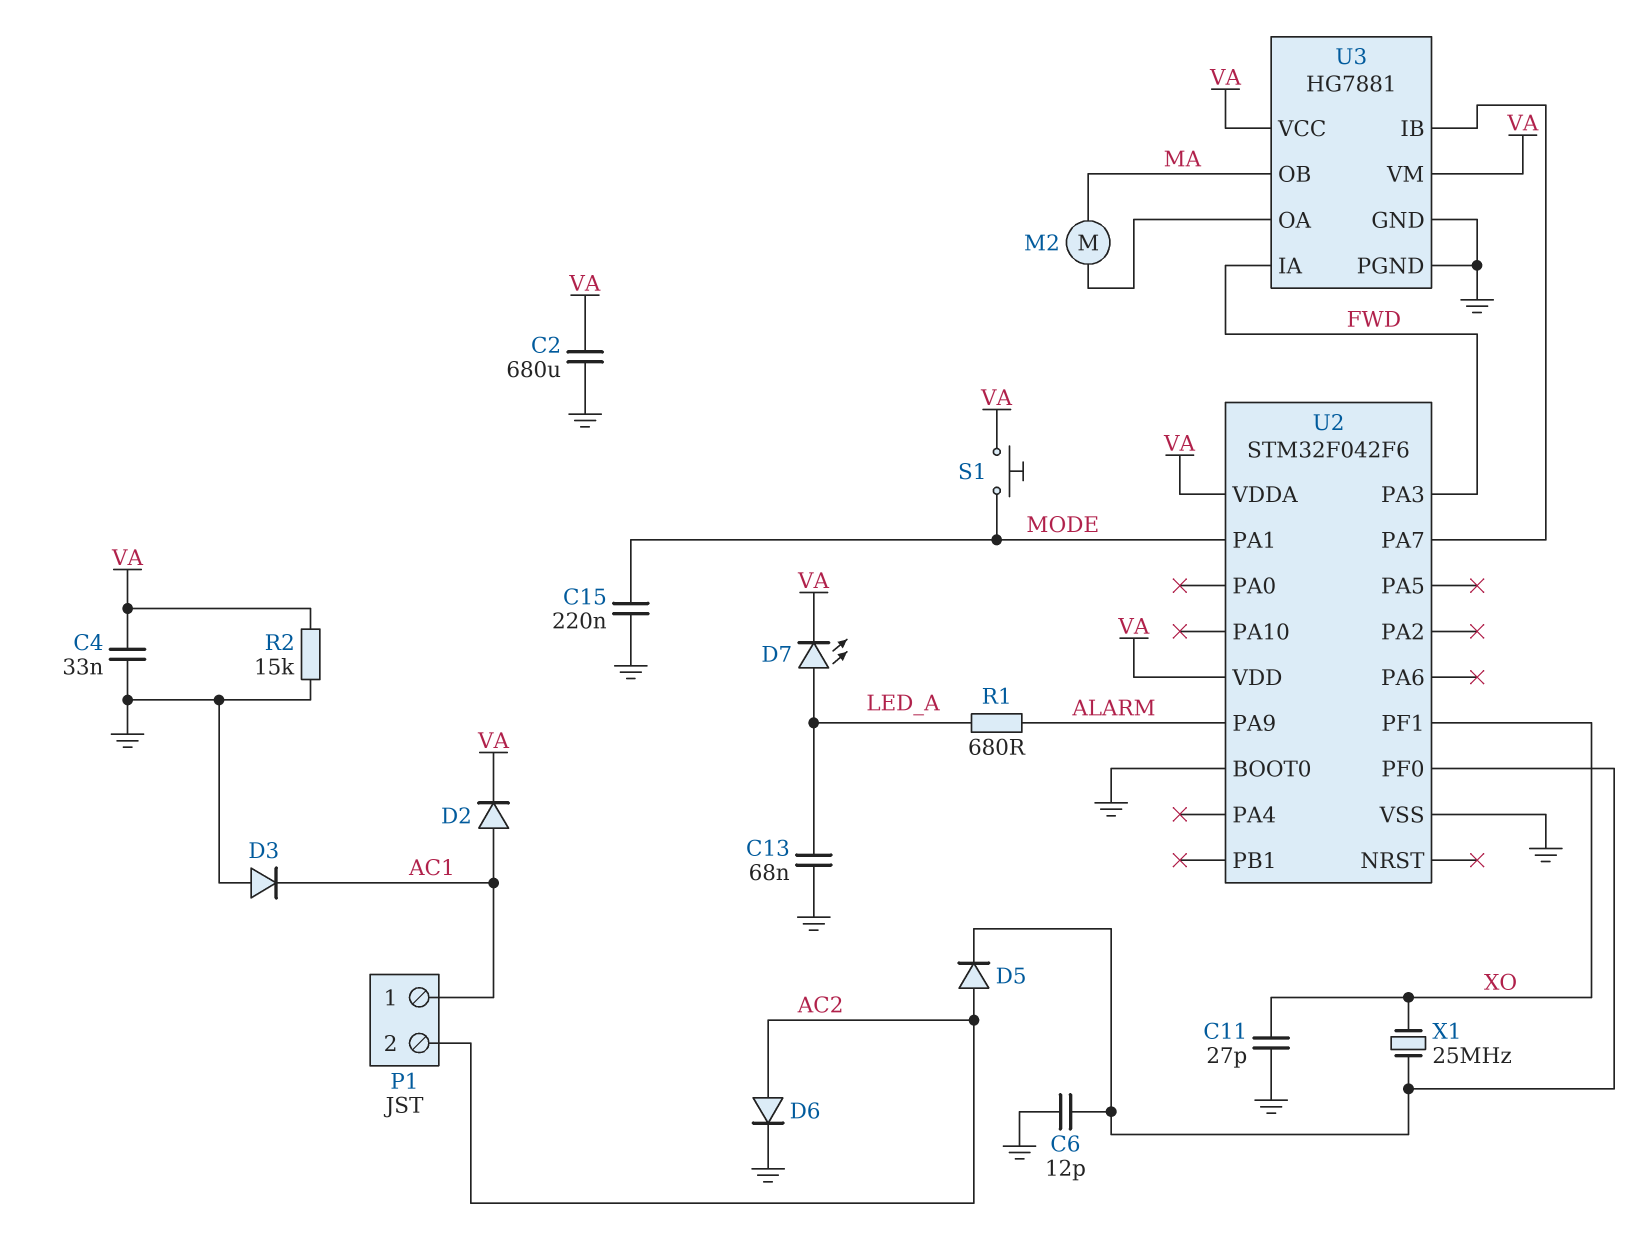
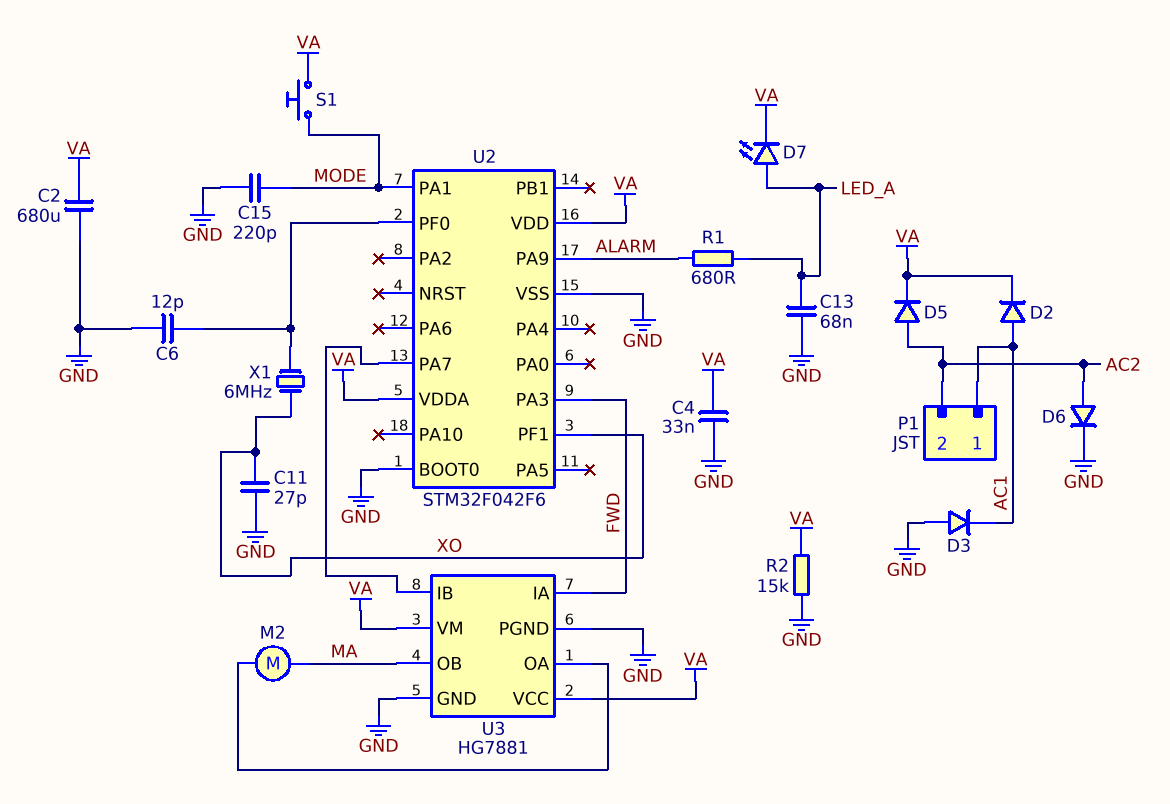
C15: 220nF (GND, MODE) -> 220pF (GND, MODE)
D5: diode (A AC2, K U2/PF0) -> diode (A AC2, K VA)
X1: 25MHz (U2/PF0, XO) -> 6MHz (U2/PF0, XO)

